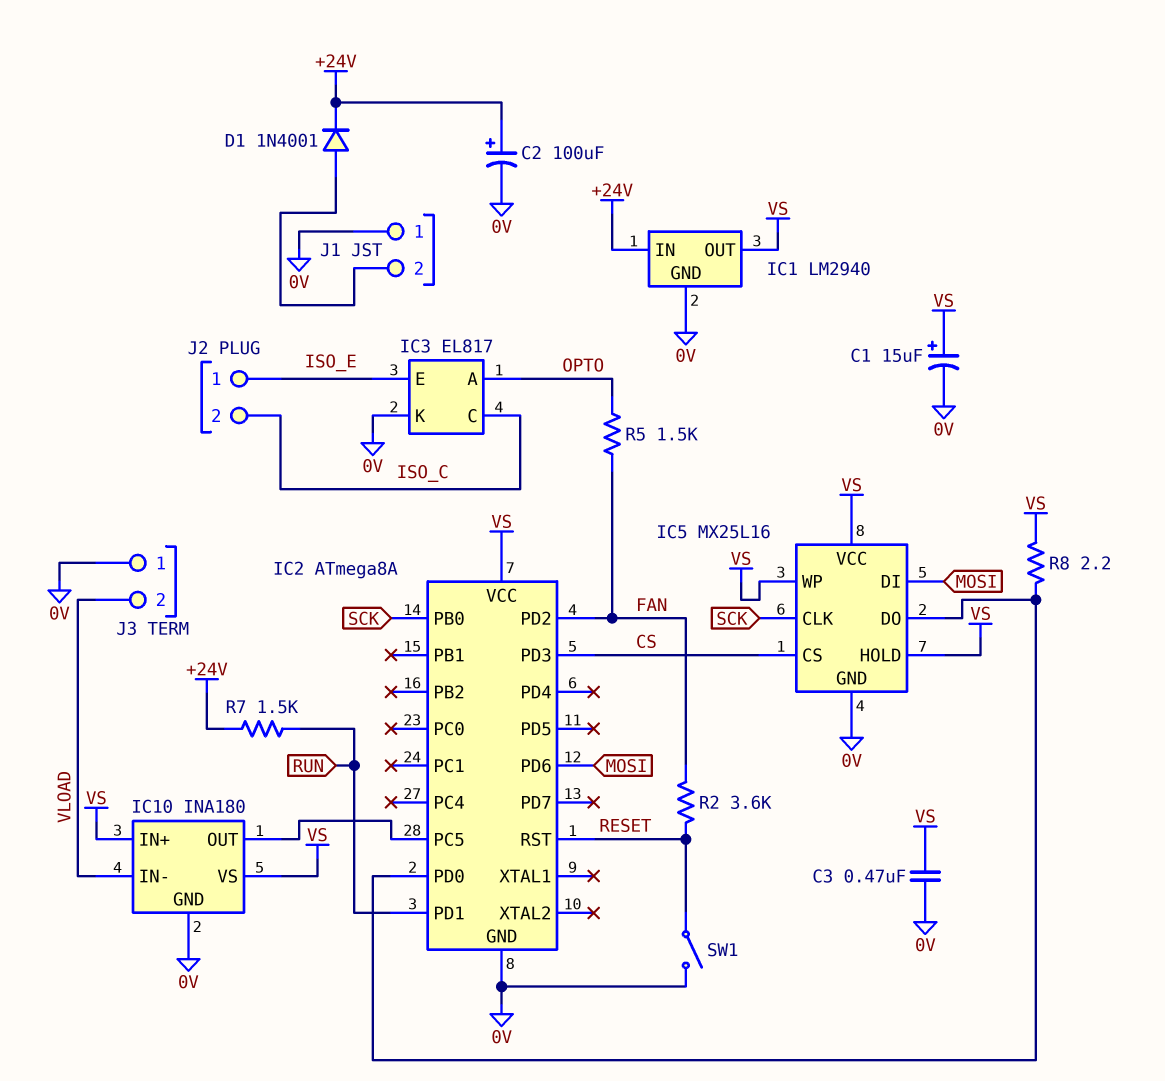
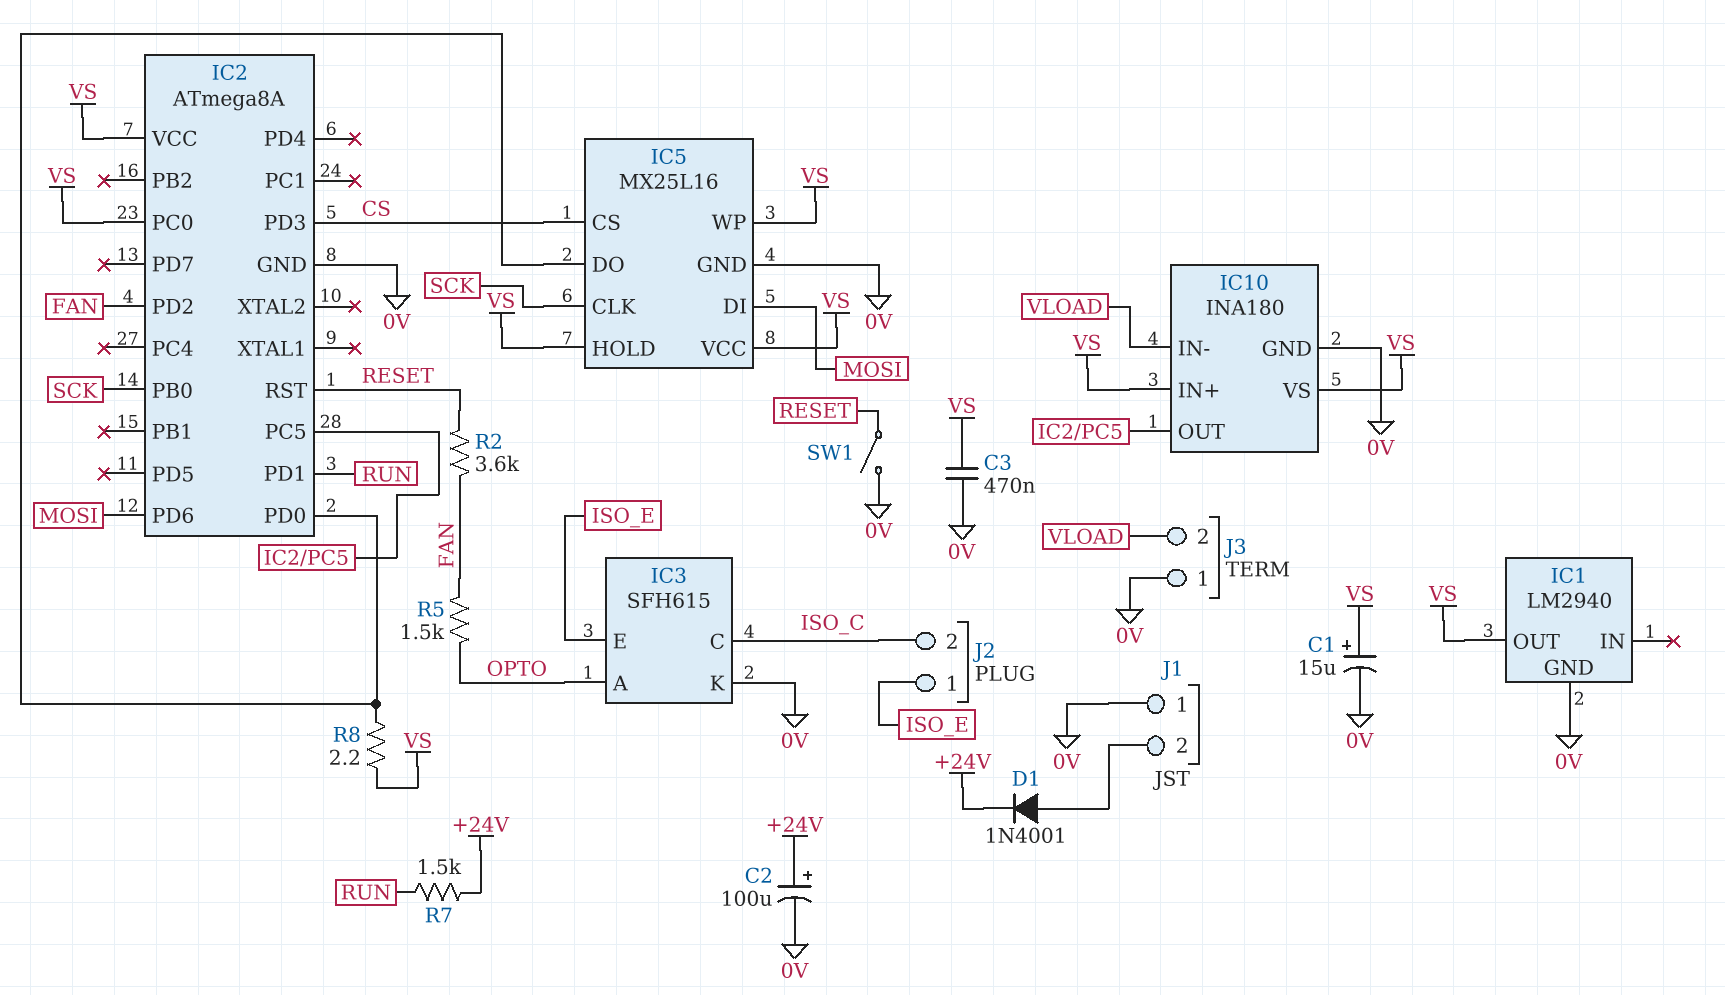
IC1 pin IN: +24V -> none
IC2 pin PC0: none -> VS
IC3: EL817 -> SFH615

